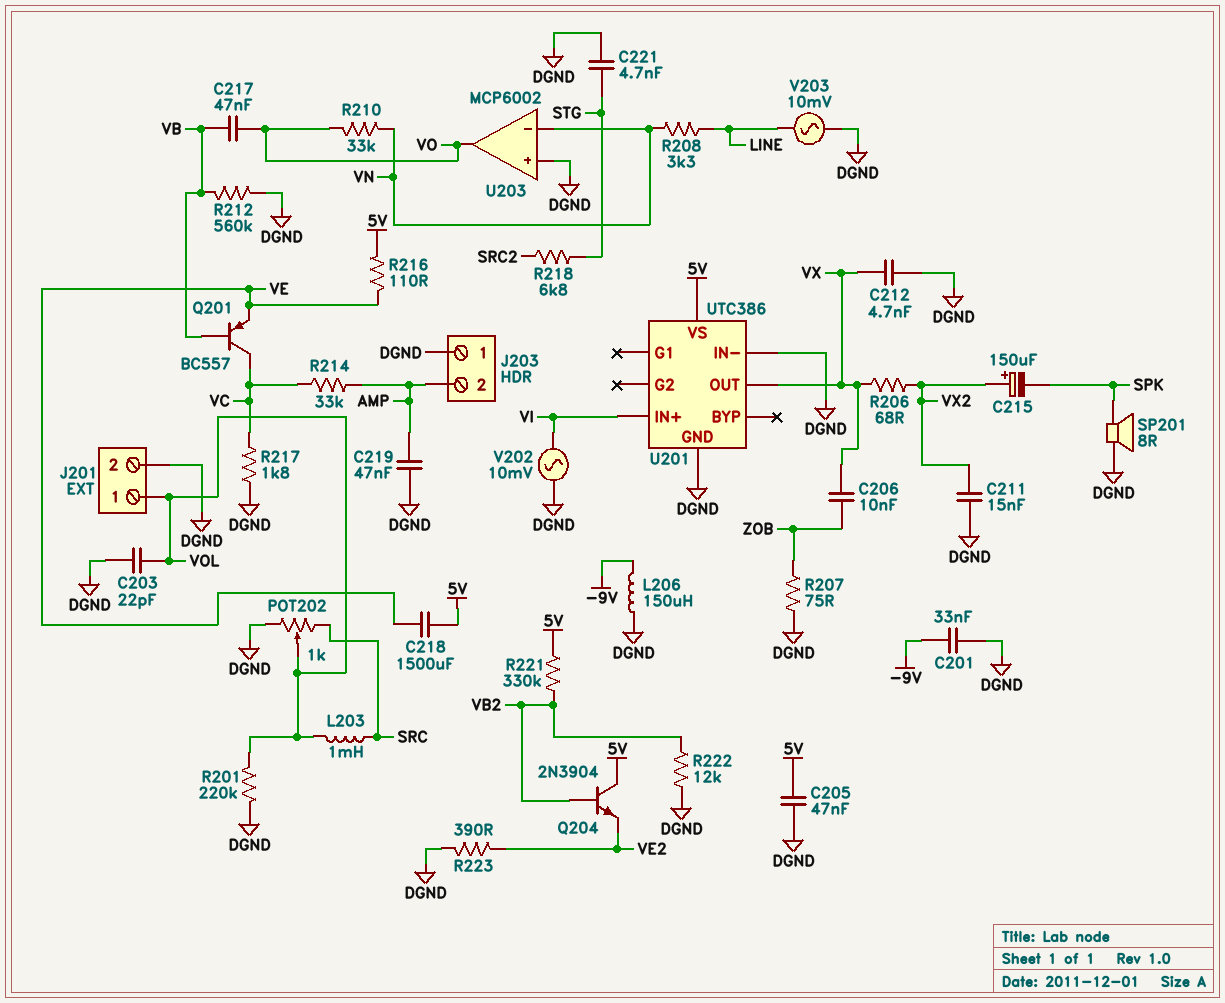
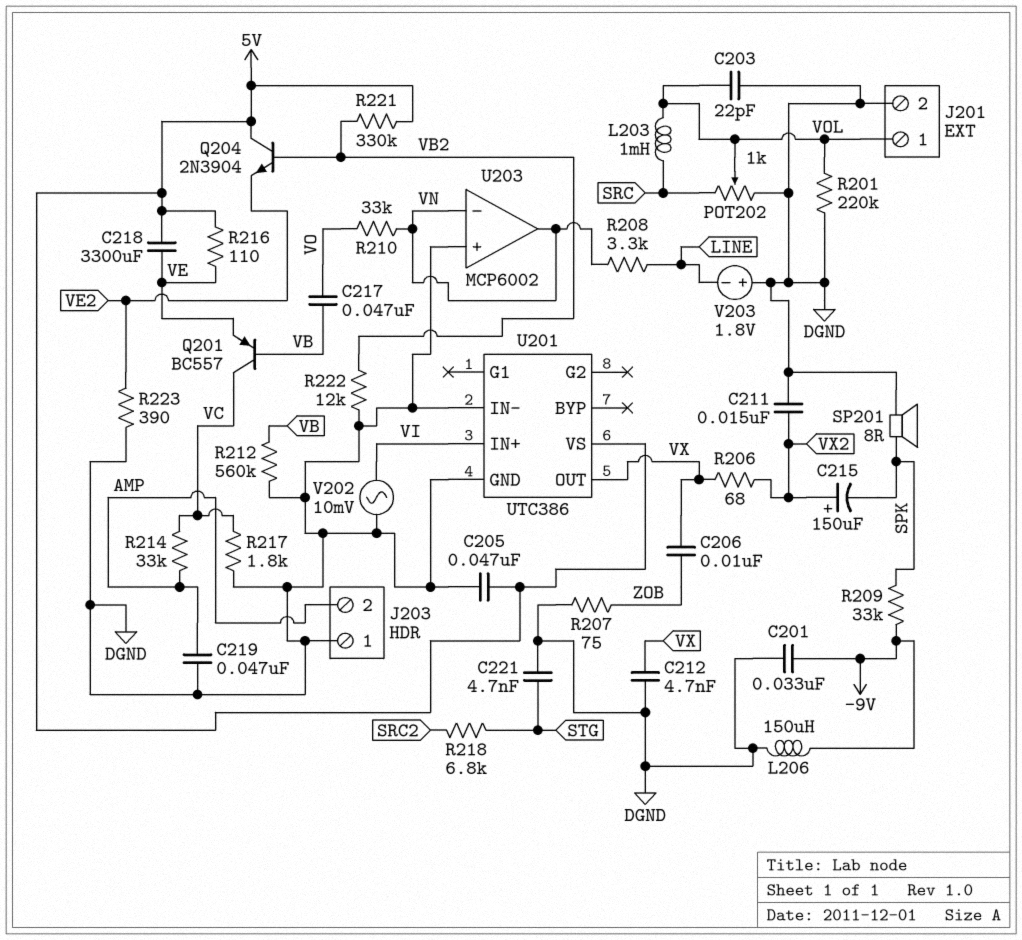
C218: 1500uF (5V, VE) -> 3300uF (5V, VE)
R209: none -> 33k (-9V, SPK)
U203 pin out: VO -> VN
V203: AC 10mV (DGND, LINE) -> 1.8V (plus DGND, minus LINE)

